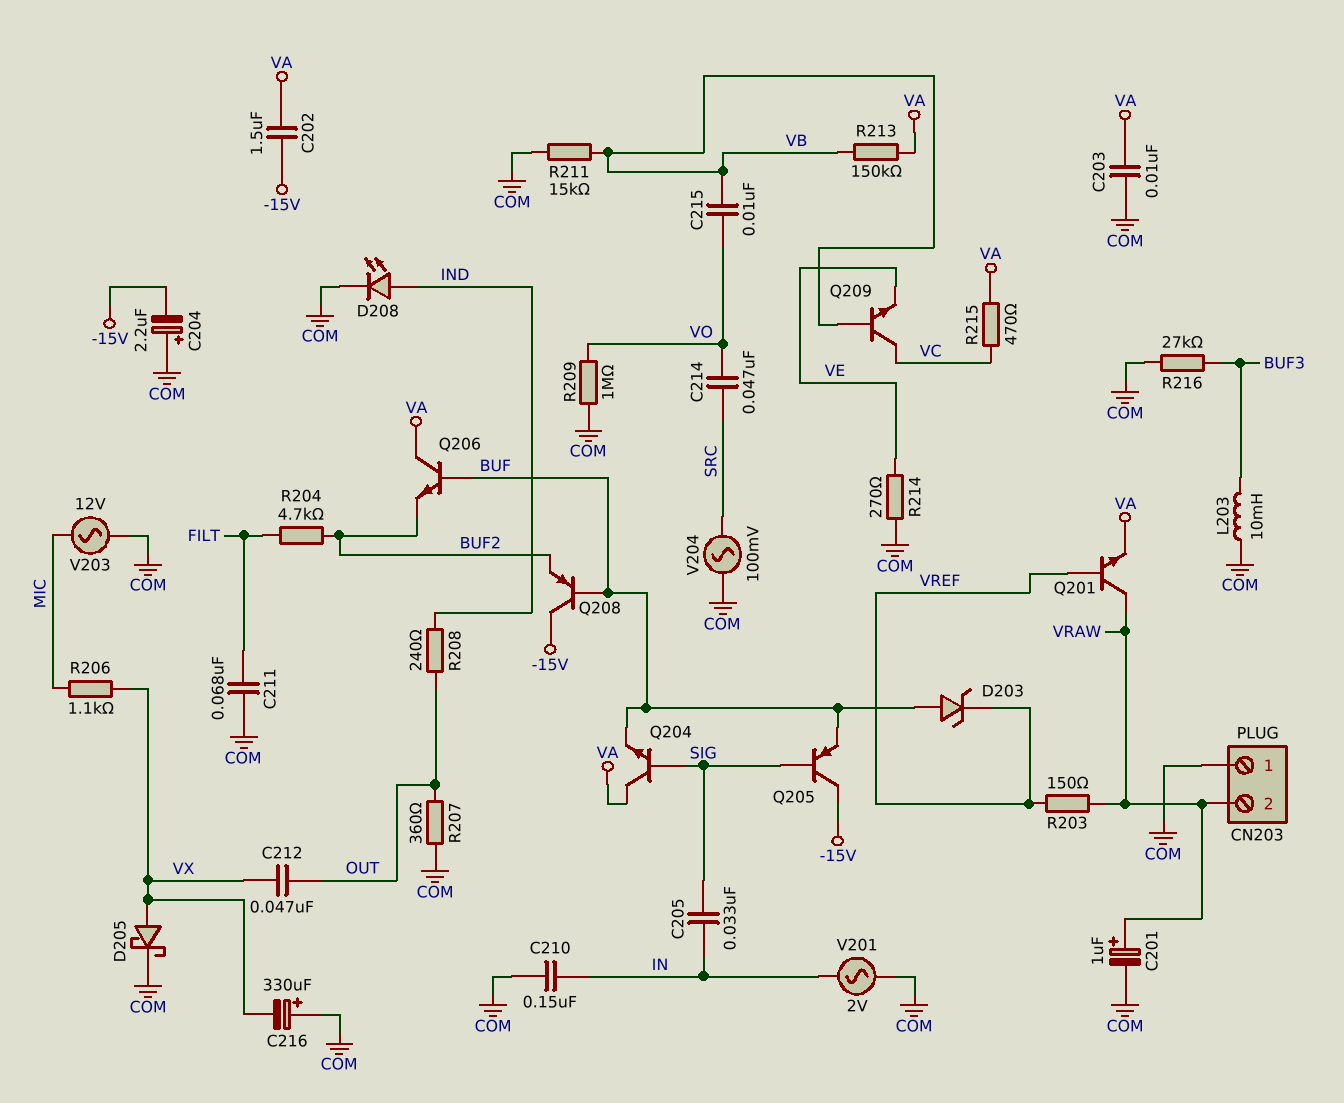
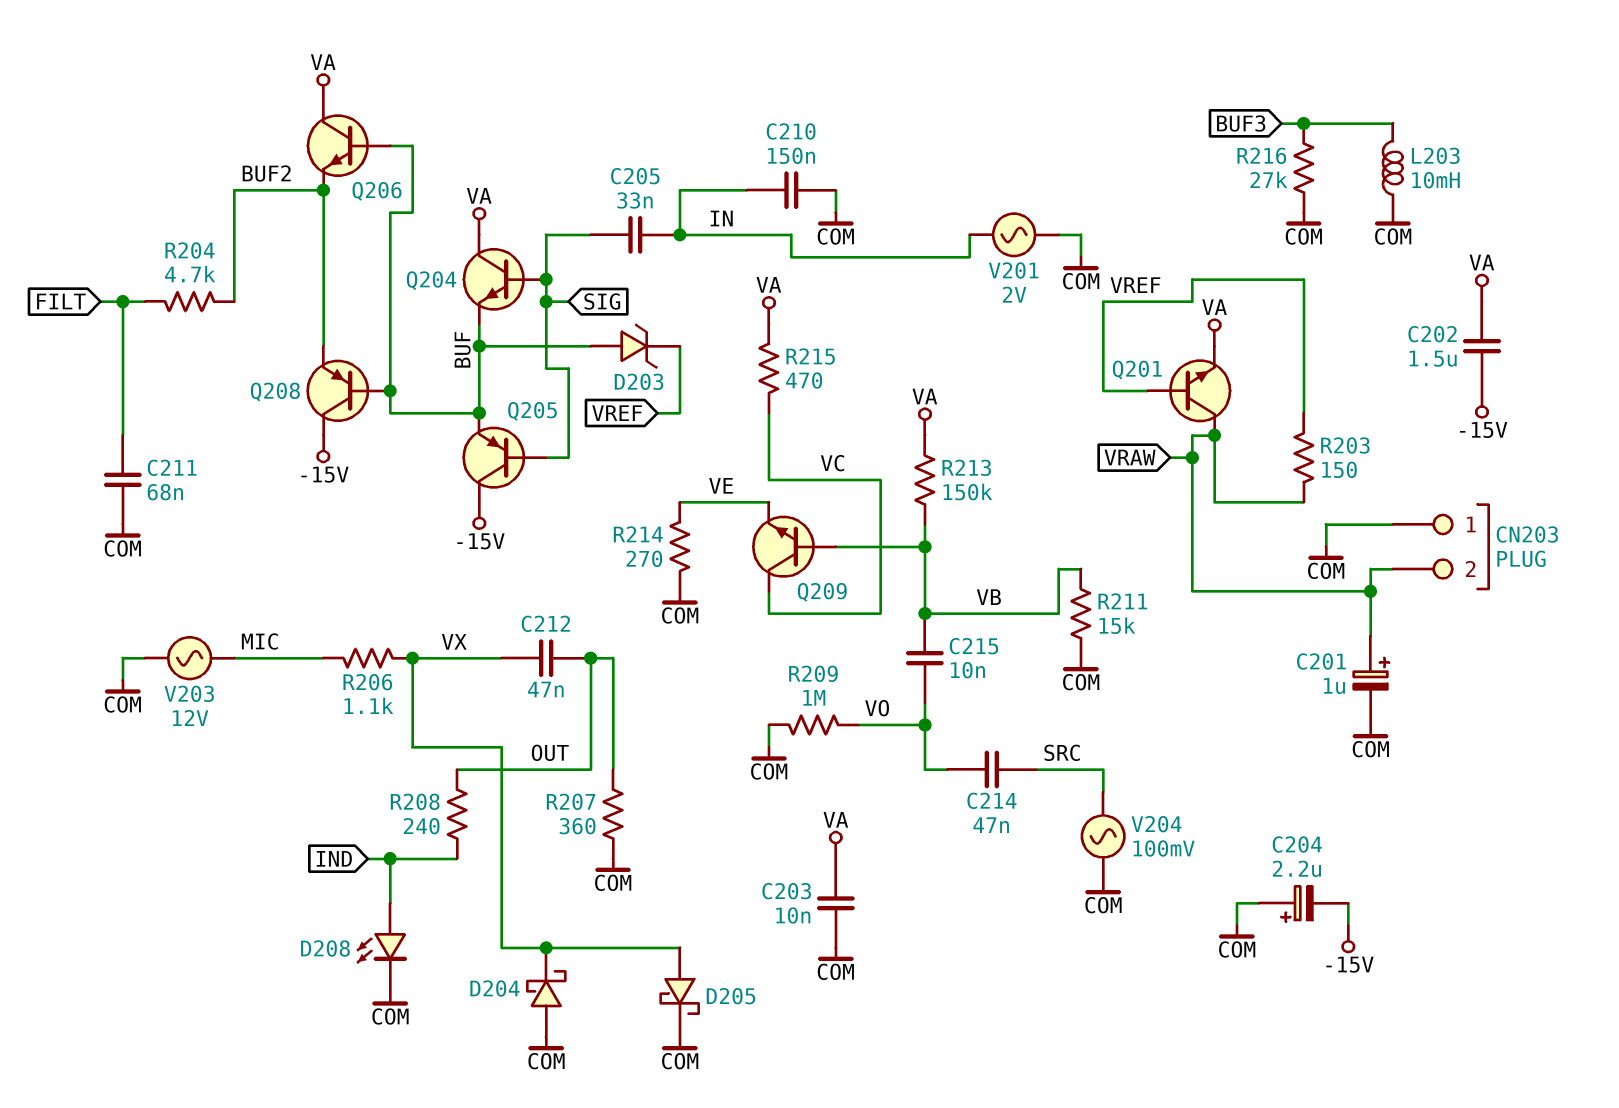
C216: 330uF (plus COM, minus VX) -> none
D204: none -> schottky (A COM, K VX)

